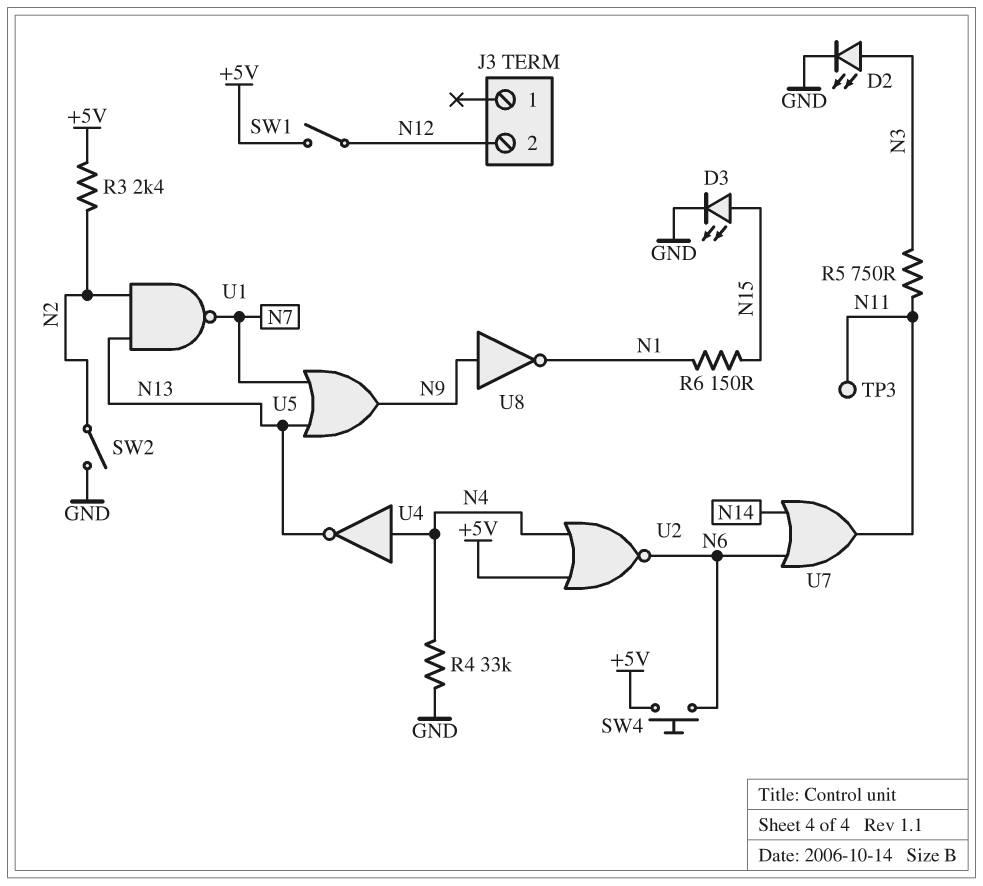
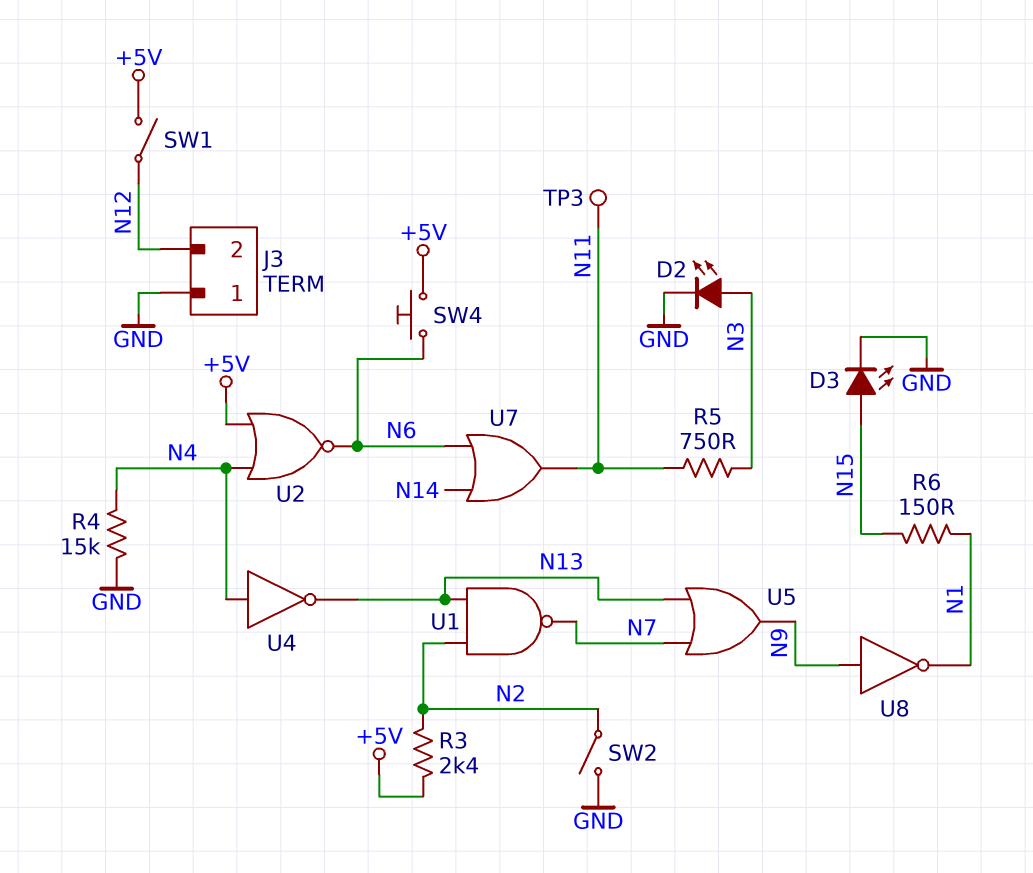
J3 pin 1: none -> GND
R4: 33k (GND, N4) -> 15k (GND, N4)

